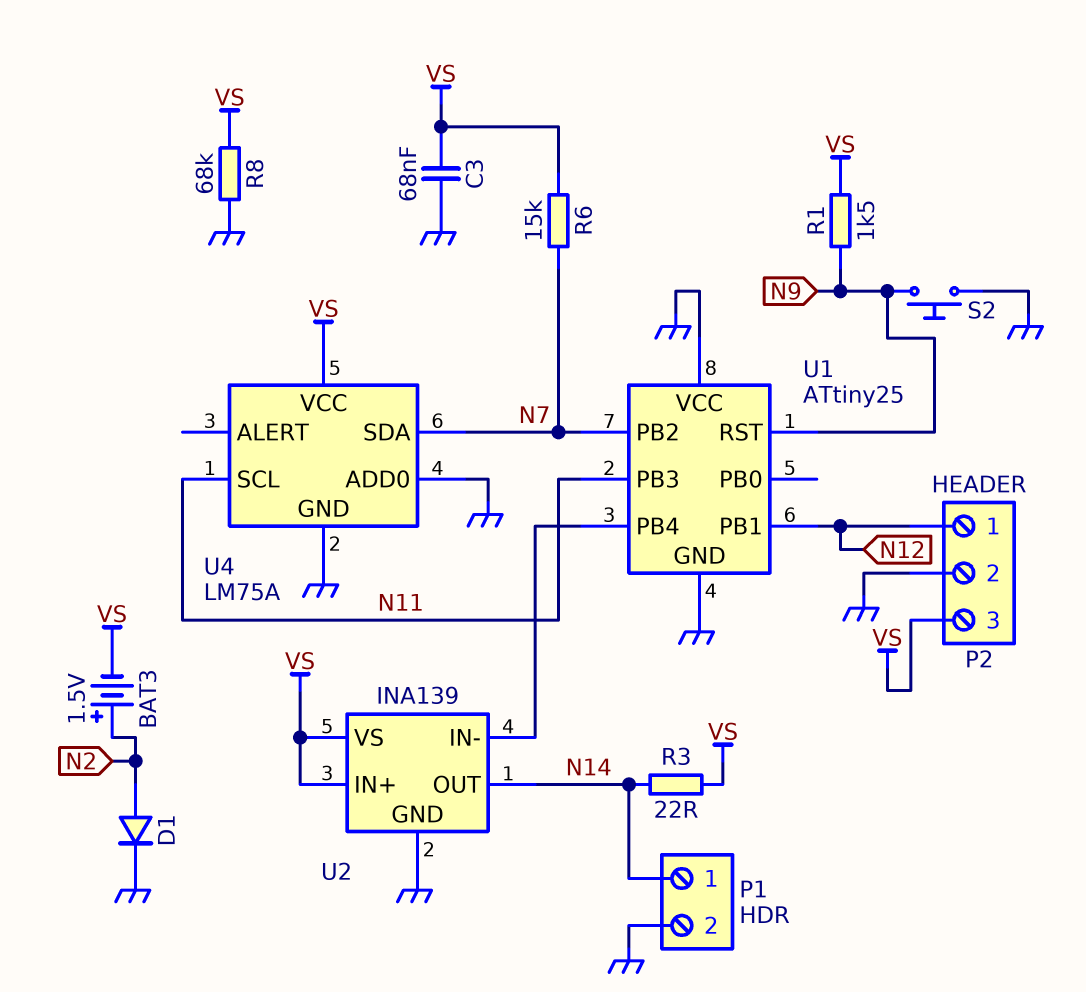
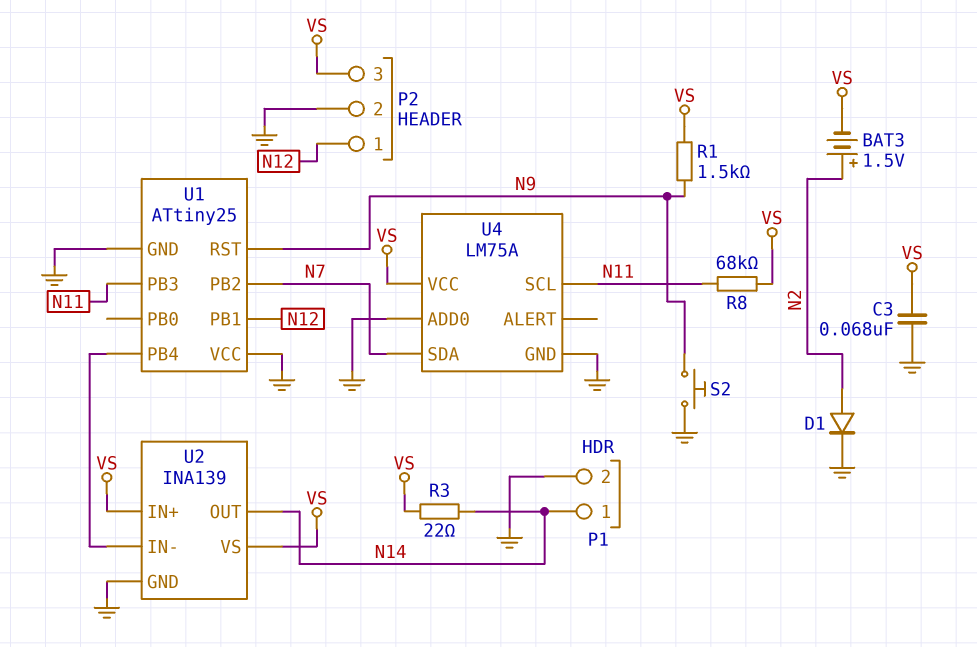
R6: 15k (N7, VS) -> none
R8: 68k (GND, VS) -> 68k (N11, VS)

